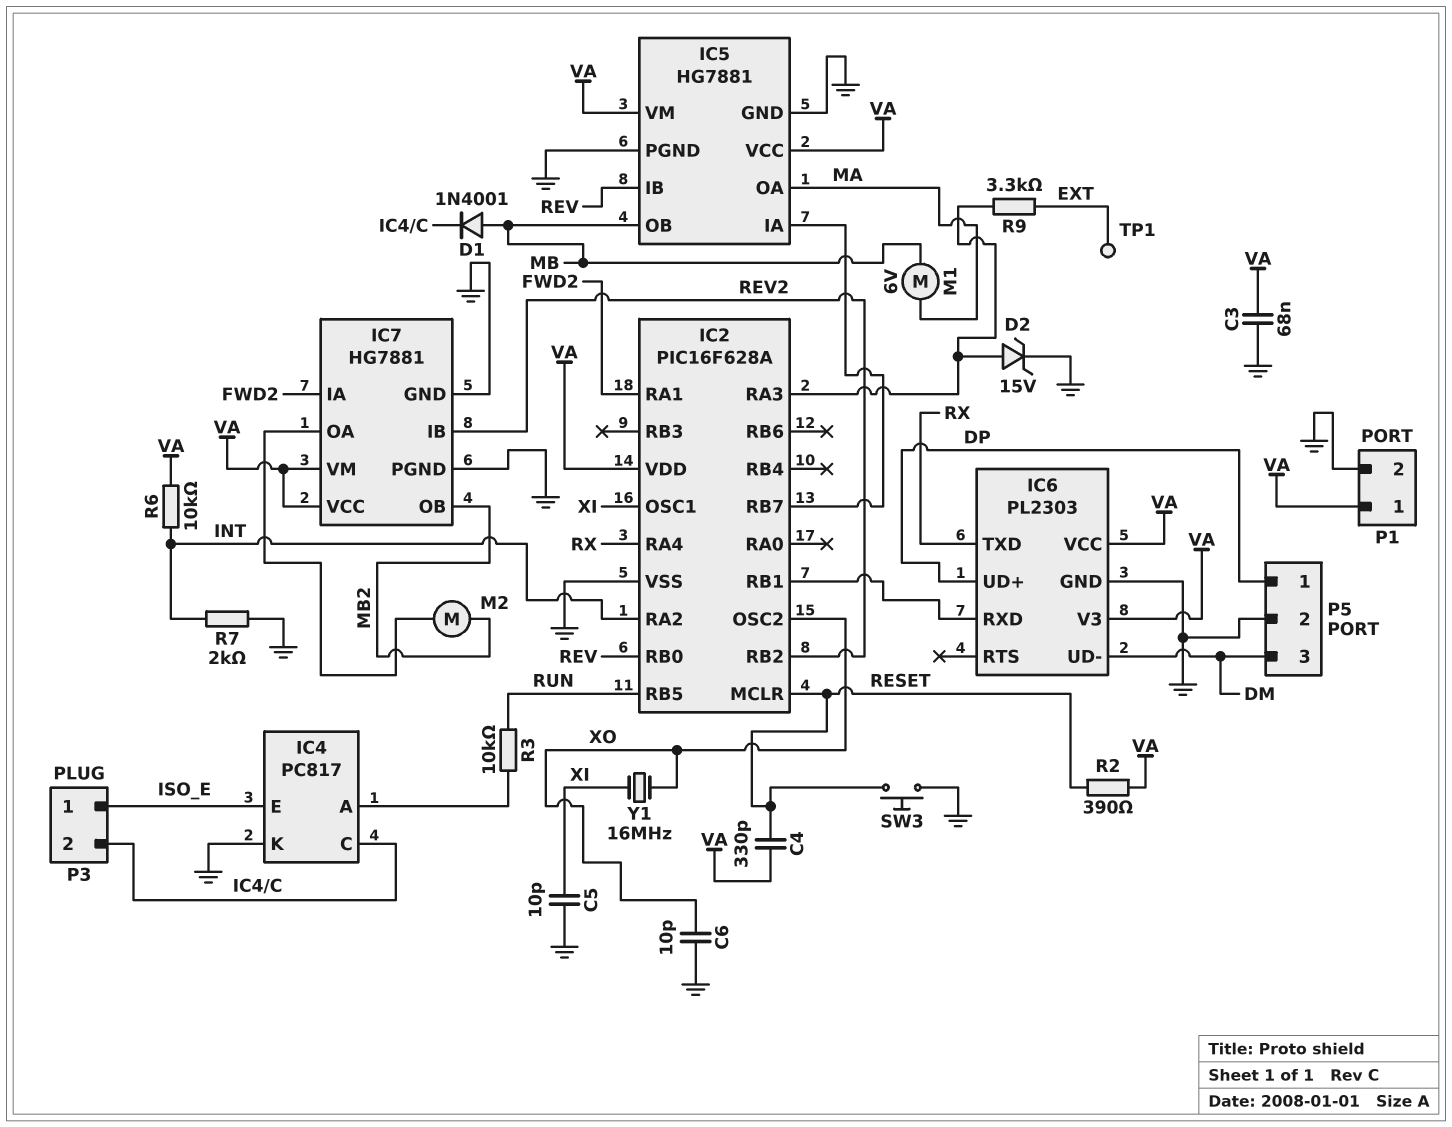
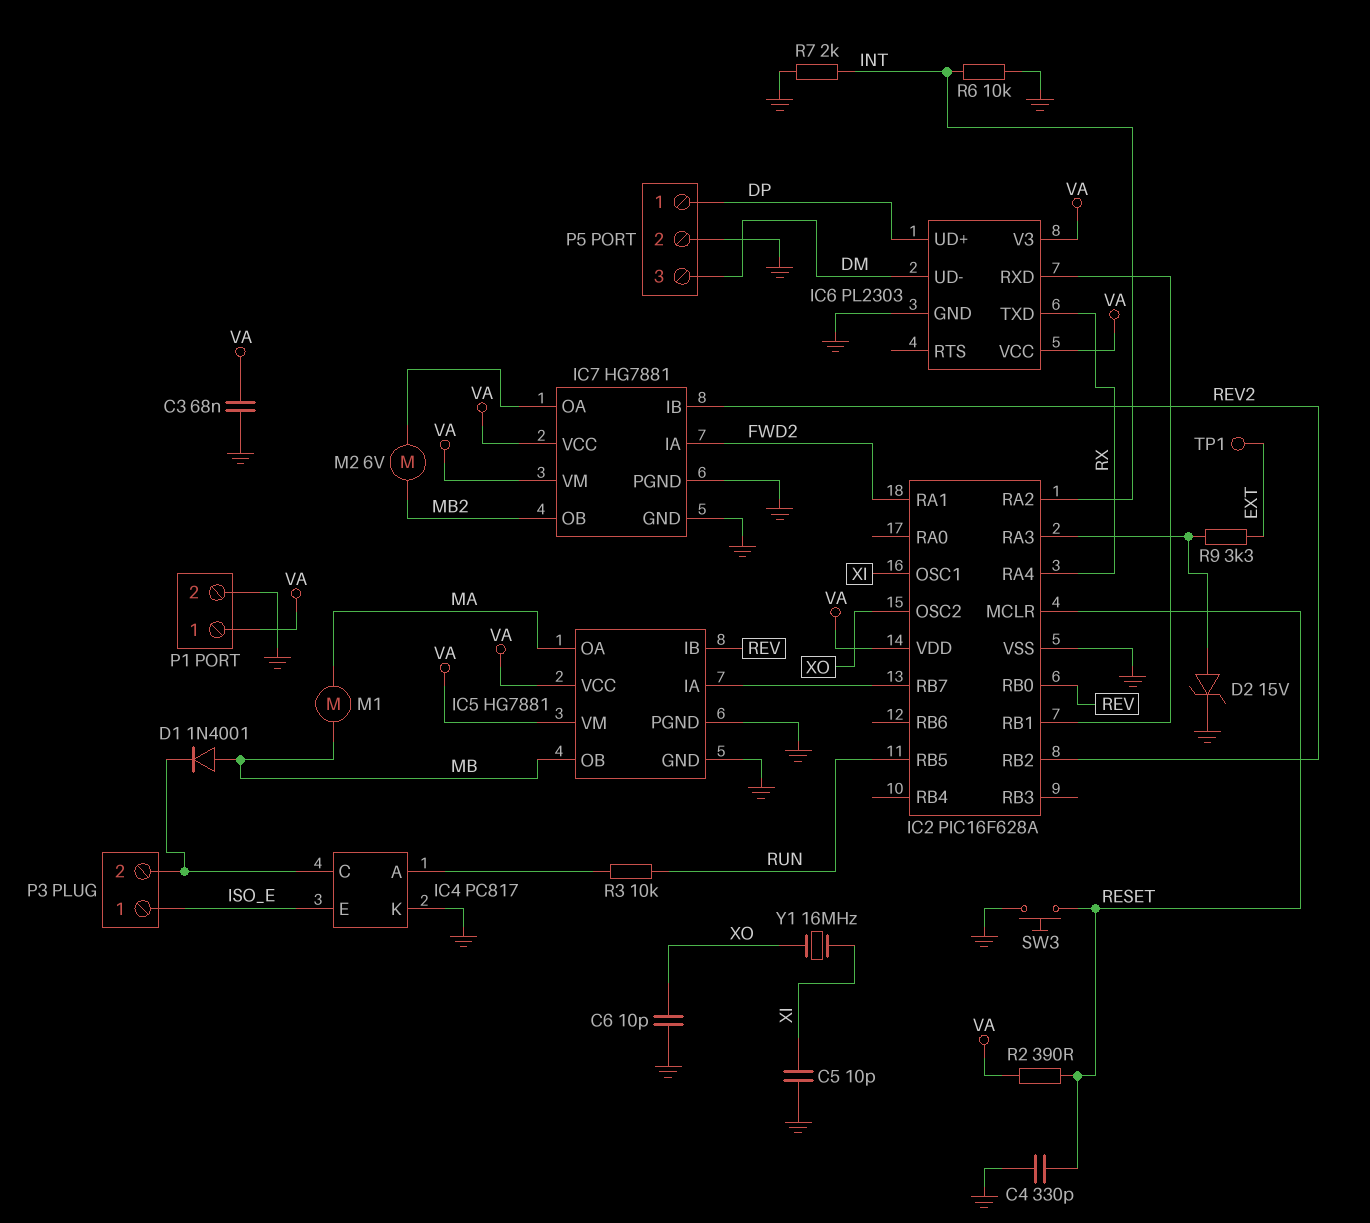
C4: 330pF (RESET, VA) -> 330pF (GND, RESET)
M1: motor 6V (MA, MB) -> motor (MA, MB)
M2: motor (IC7/OA, MB2) -> motor 6V (IC7/OA, MB2)
R6: 10k (INT, VA) -> 10k (GND, INT)

